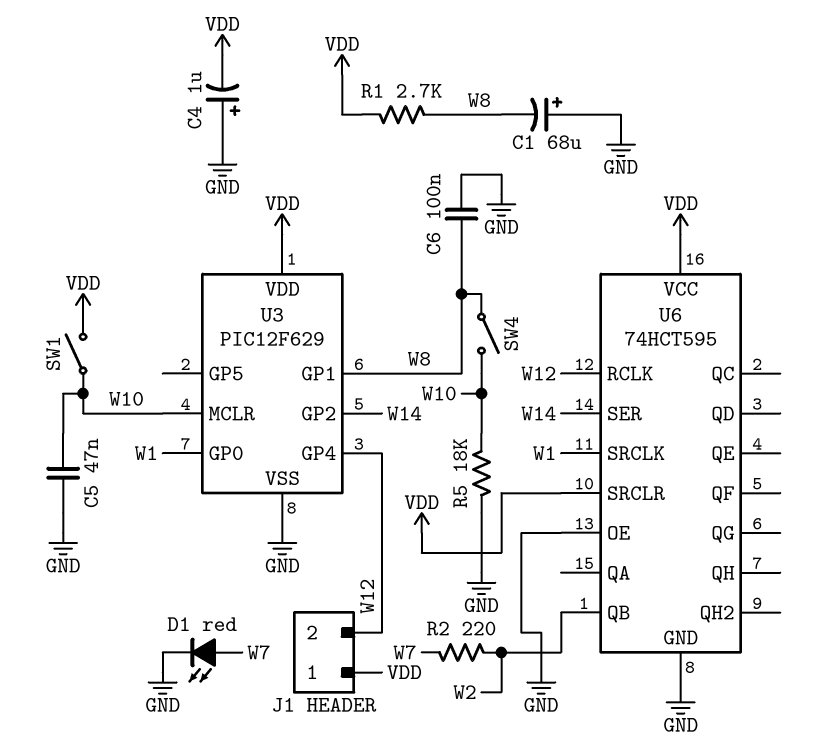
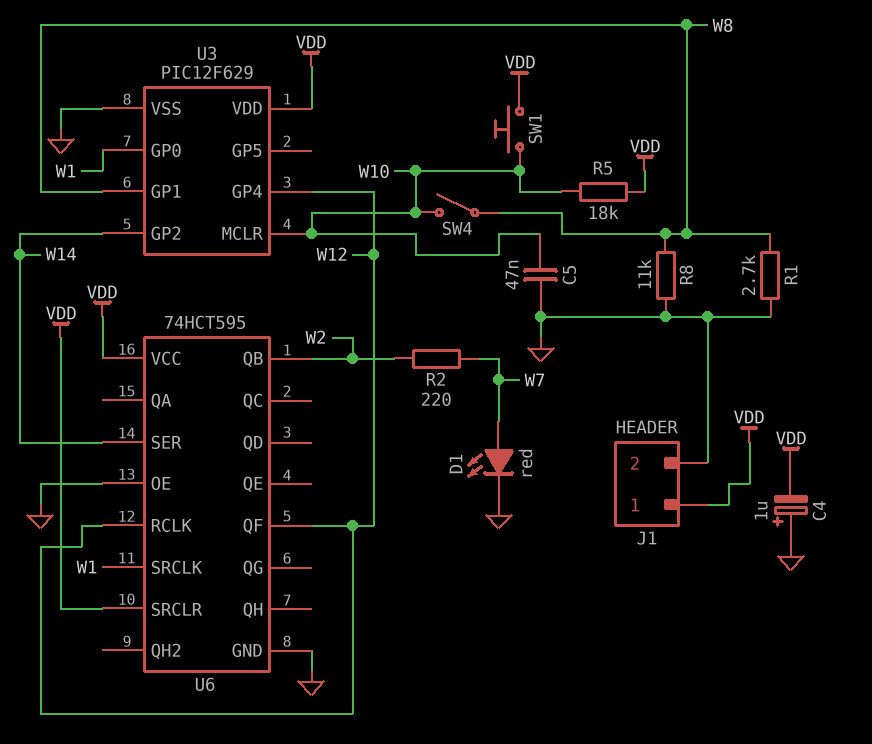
C1: 68uF (plus GND, minus W8) -> none
C6: 100nF (GND, W8) -> none
J1 pin 2: W12 -> GND
R1: 2.7k (VDD, W8) -> 2.7k (GND, W8)
R5: 18k (GND, W10) -> 18k (VDD, W10)
R8: none -> 11k (GND, W8)
SW1: switch (VDD, W10) -> button (VDD, W10)
U6 pin QF: none -> W12

